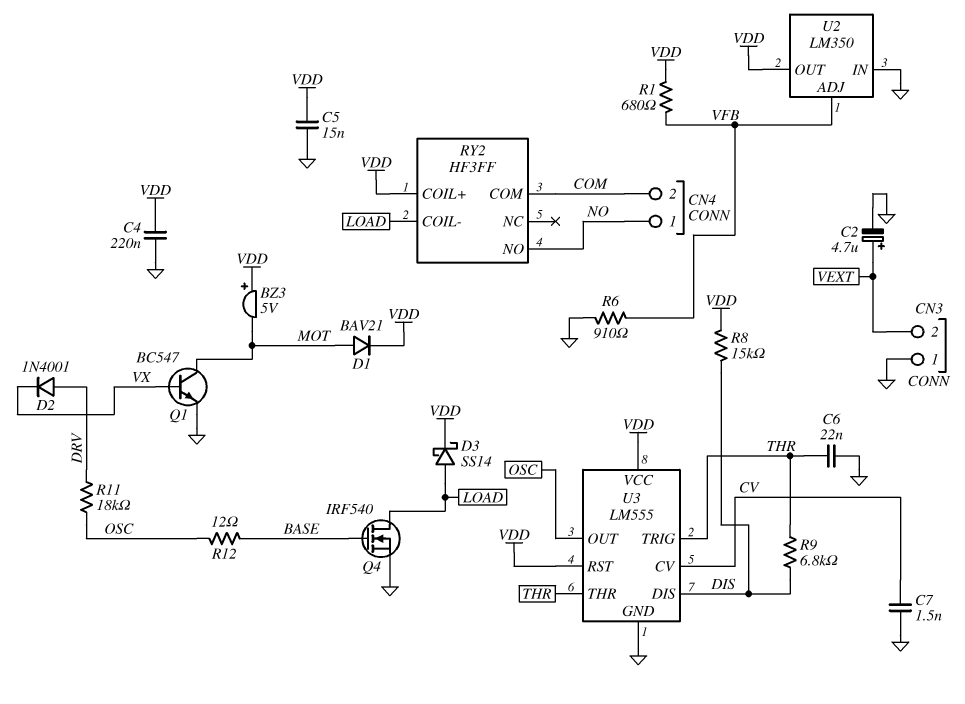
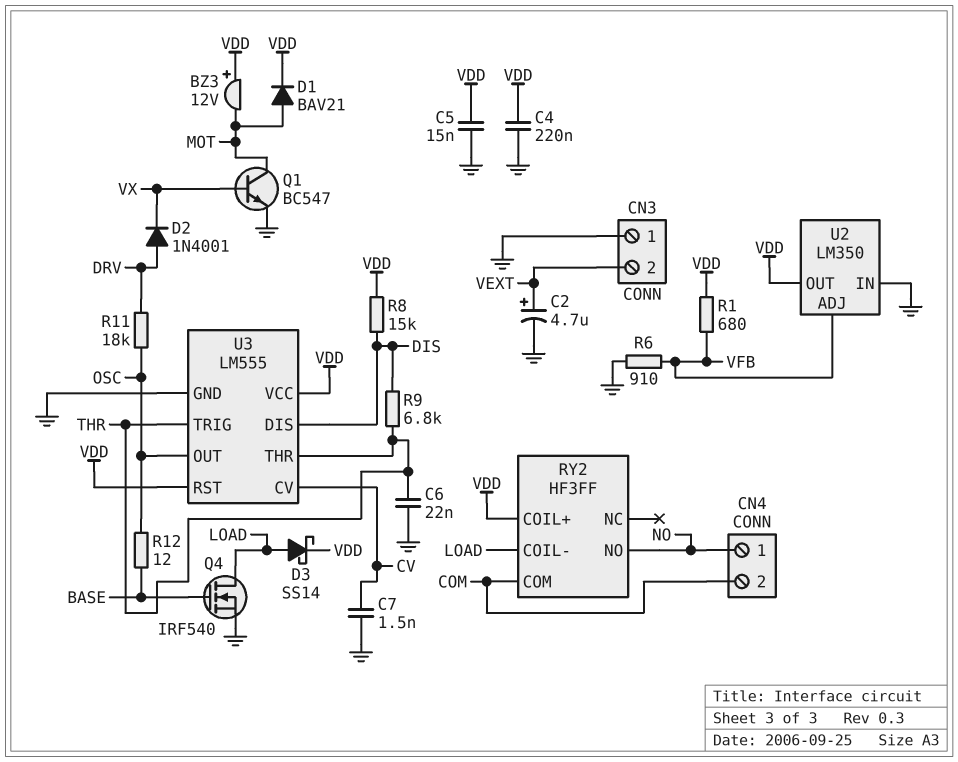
BZ3: buzzer 5V (plus VDD, minus MOT) -> buzzer 12V (plus VDD, minus MOT)

